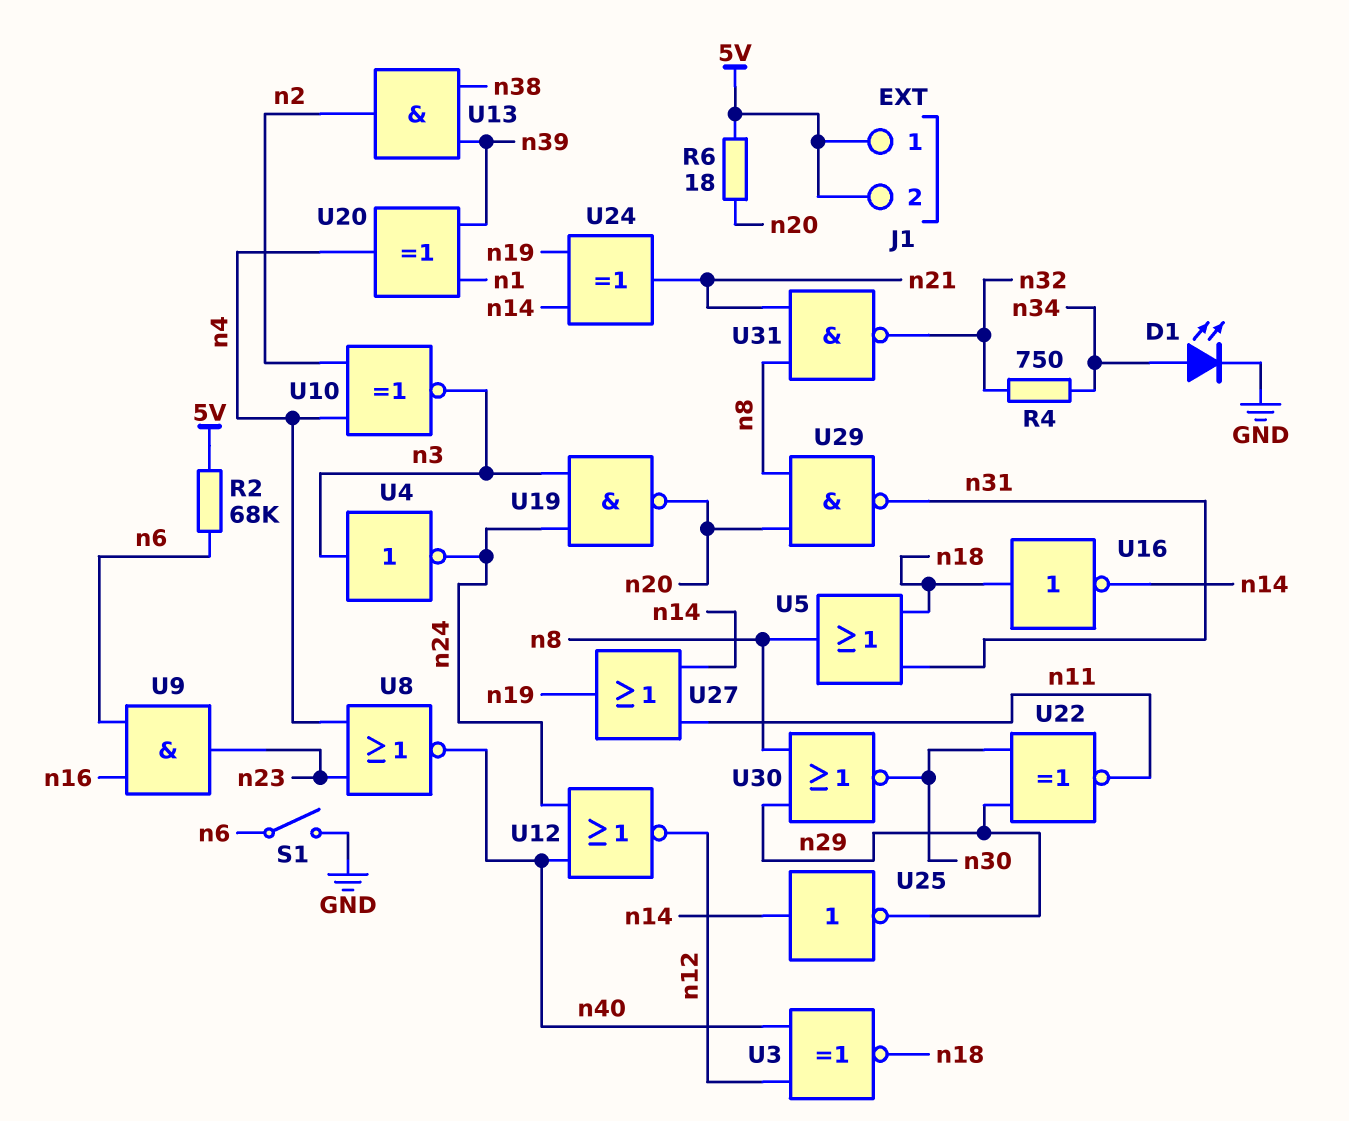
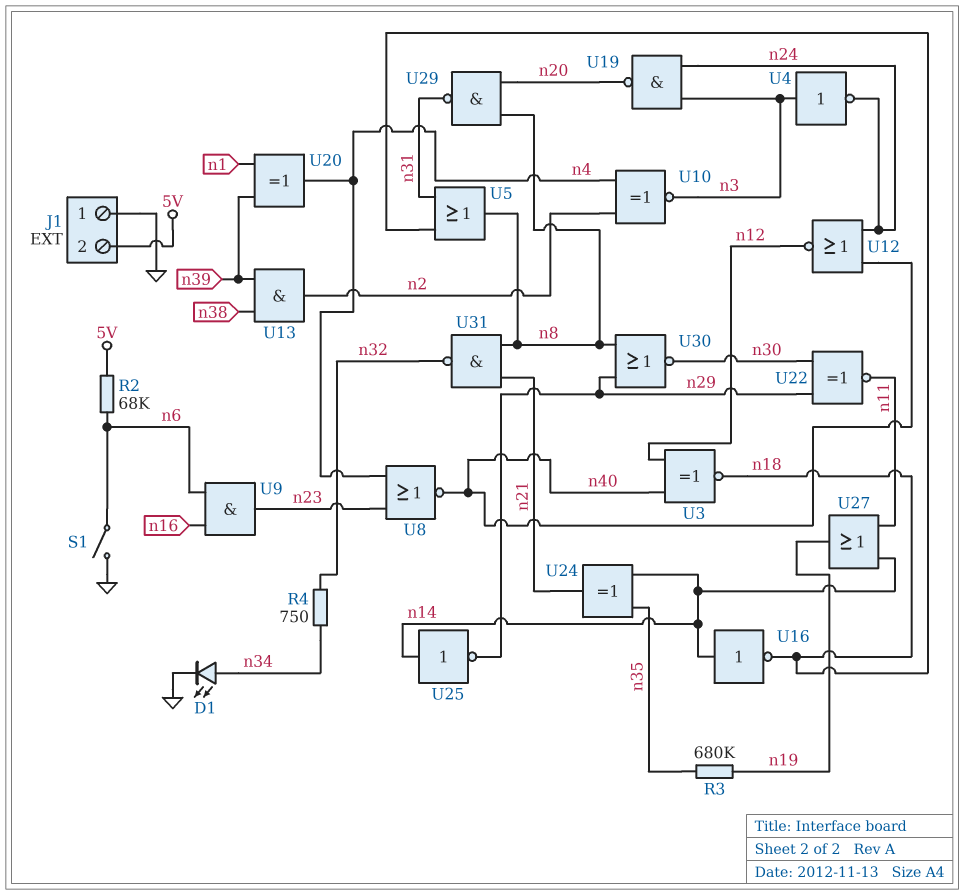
J1 pin 1: 5V -> GND
R3: none -> 680k (n19, n35)
R6: 18 (5V, n20) -> none
U16: NOT (in n18, out n14) -> NOT (in n14, out n18)
U24: XOR (in n14, in n19, out n21) -> XOR (in n14, in n35, out n21)

